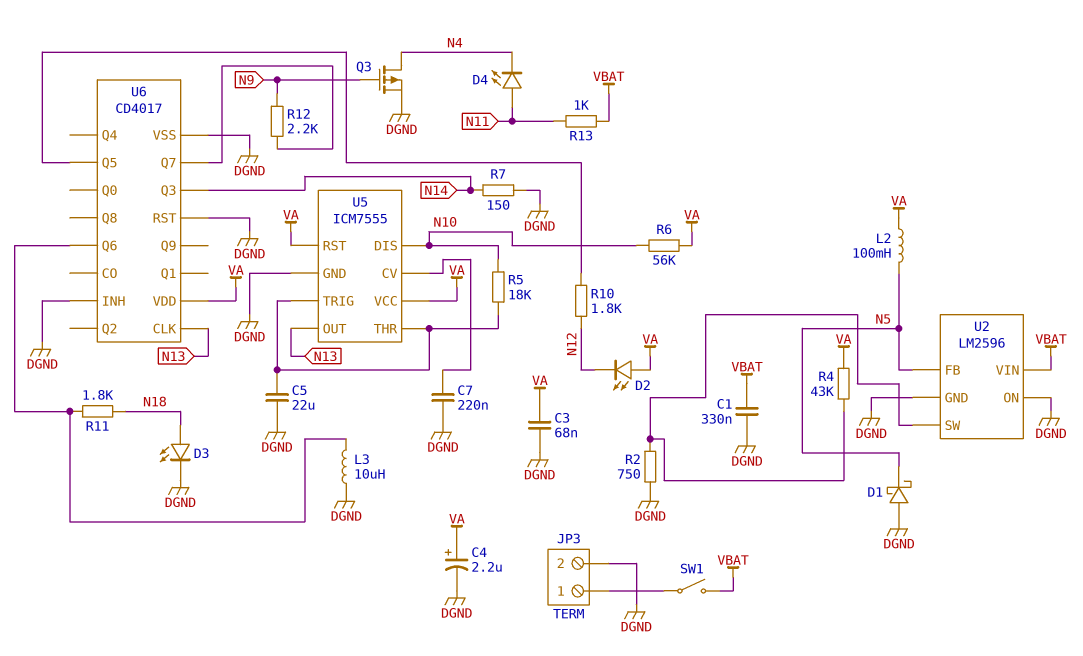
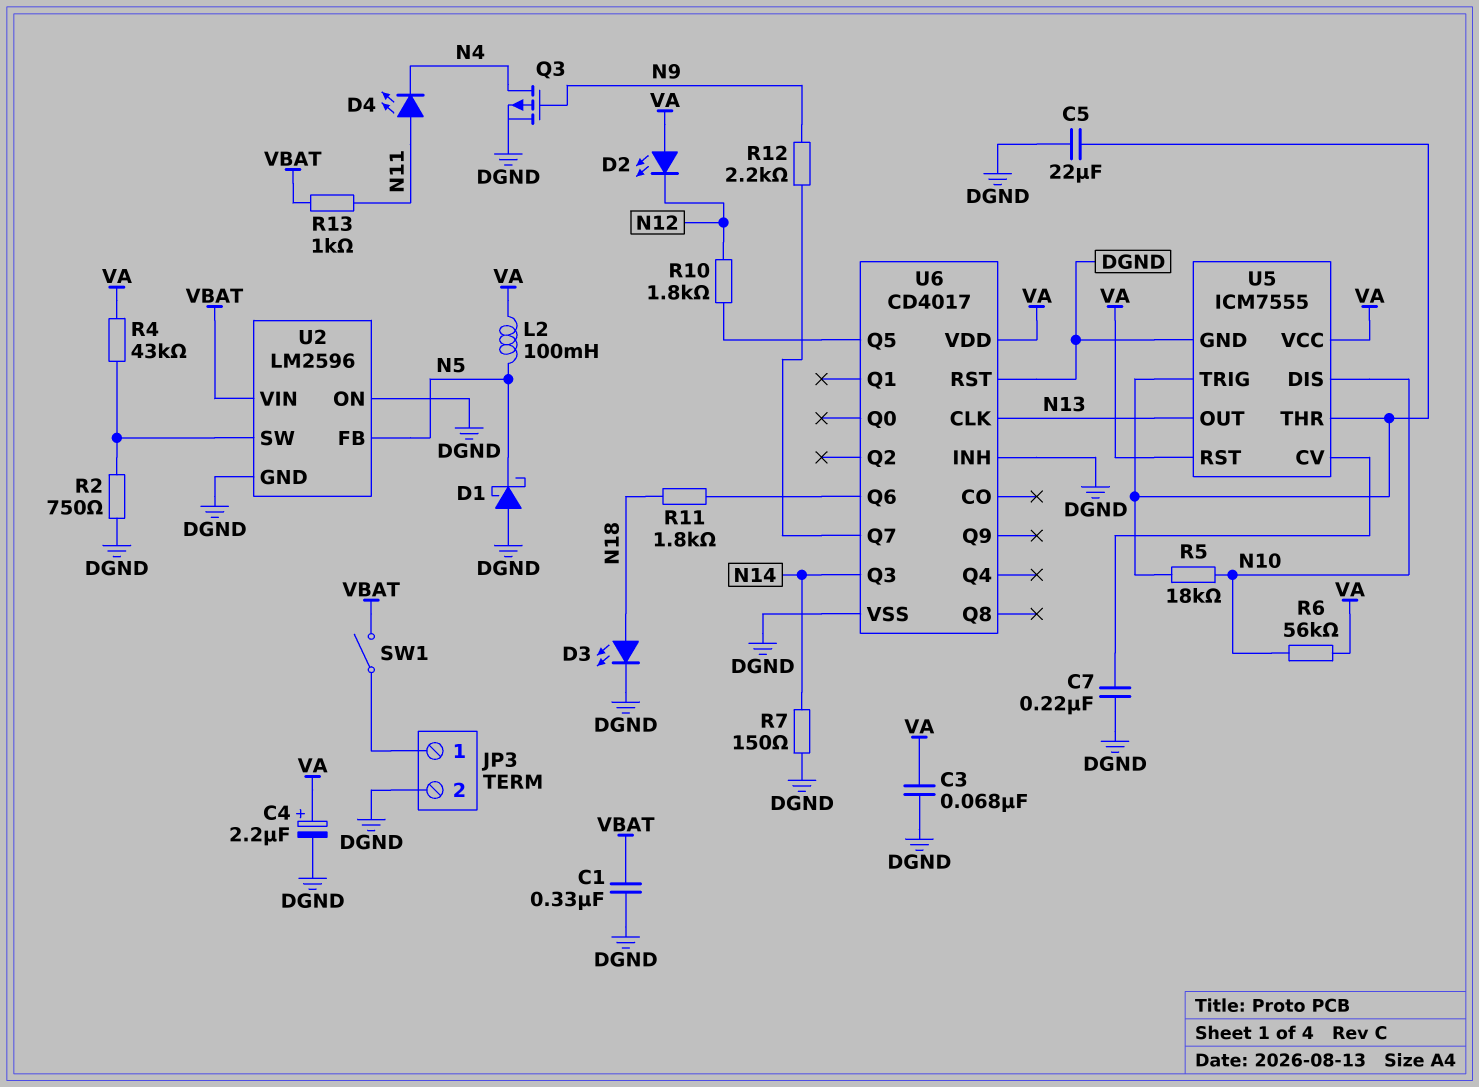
L3: 10uH (DGND, U6/Q6) -> none

